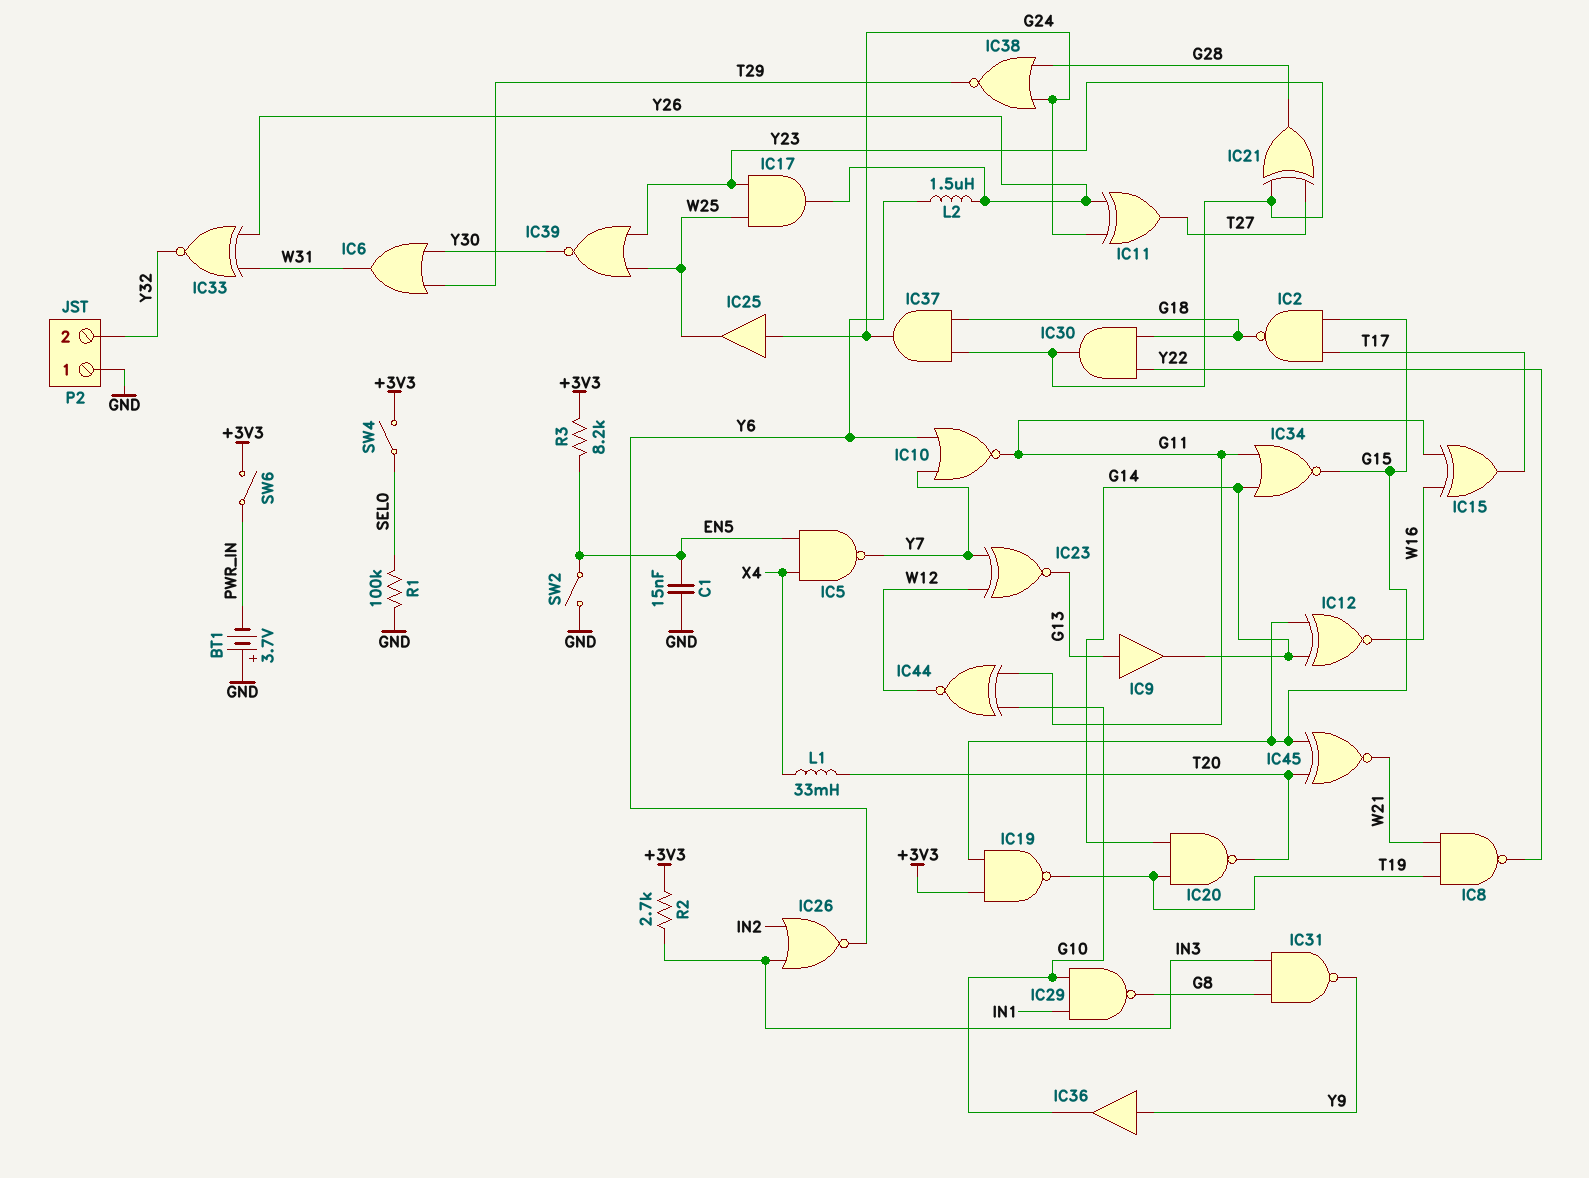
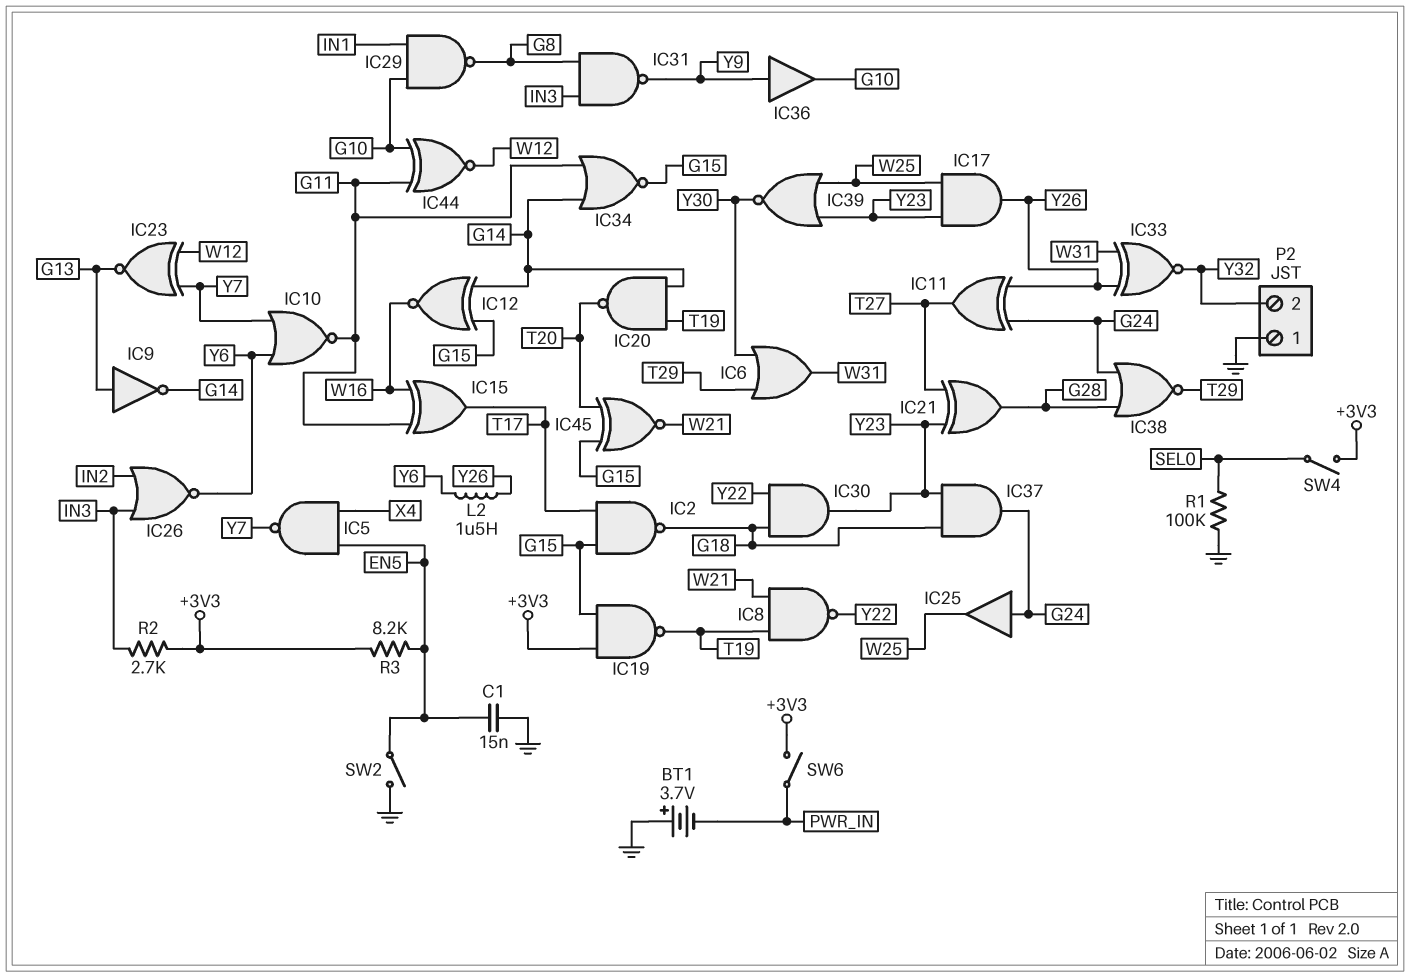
IC9: buffer (in G13, out G14) -> NOT (in G13, out G14)
L1: 33mH (T20, X4) -> none

